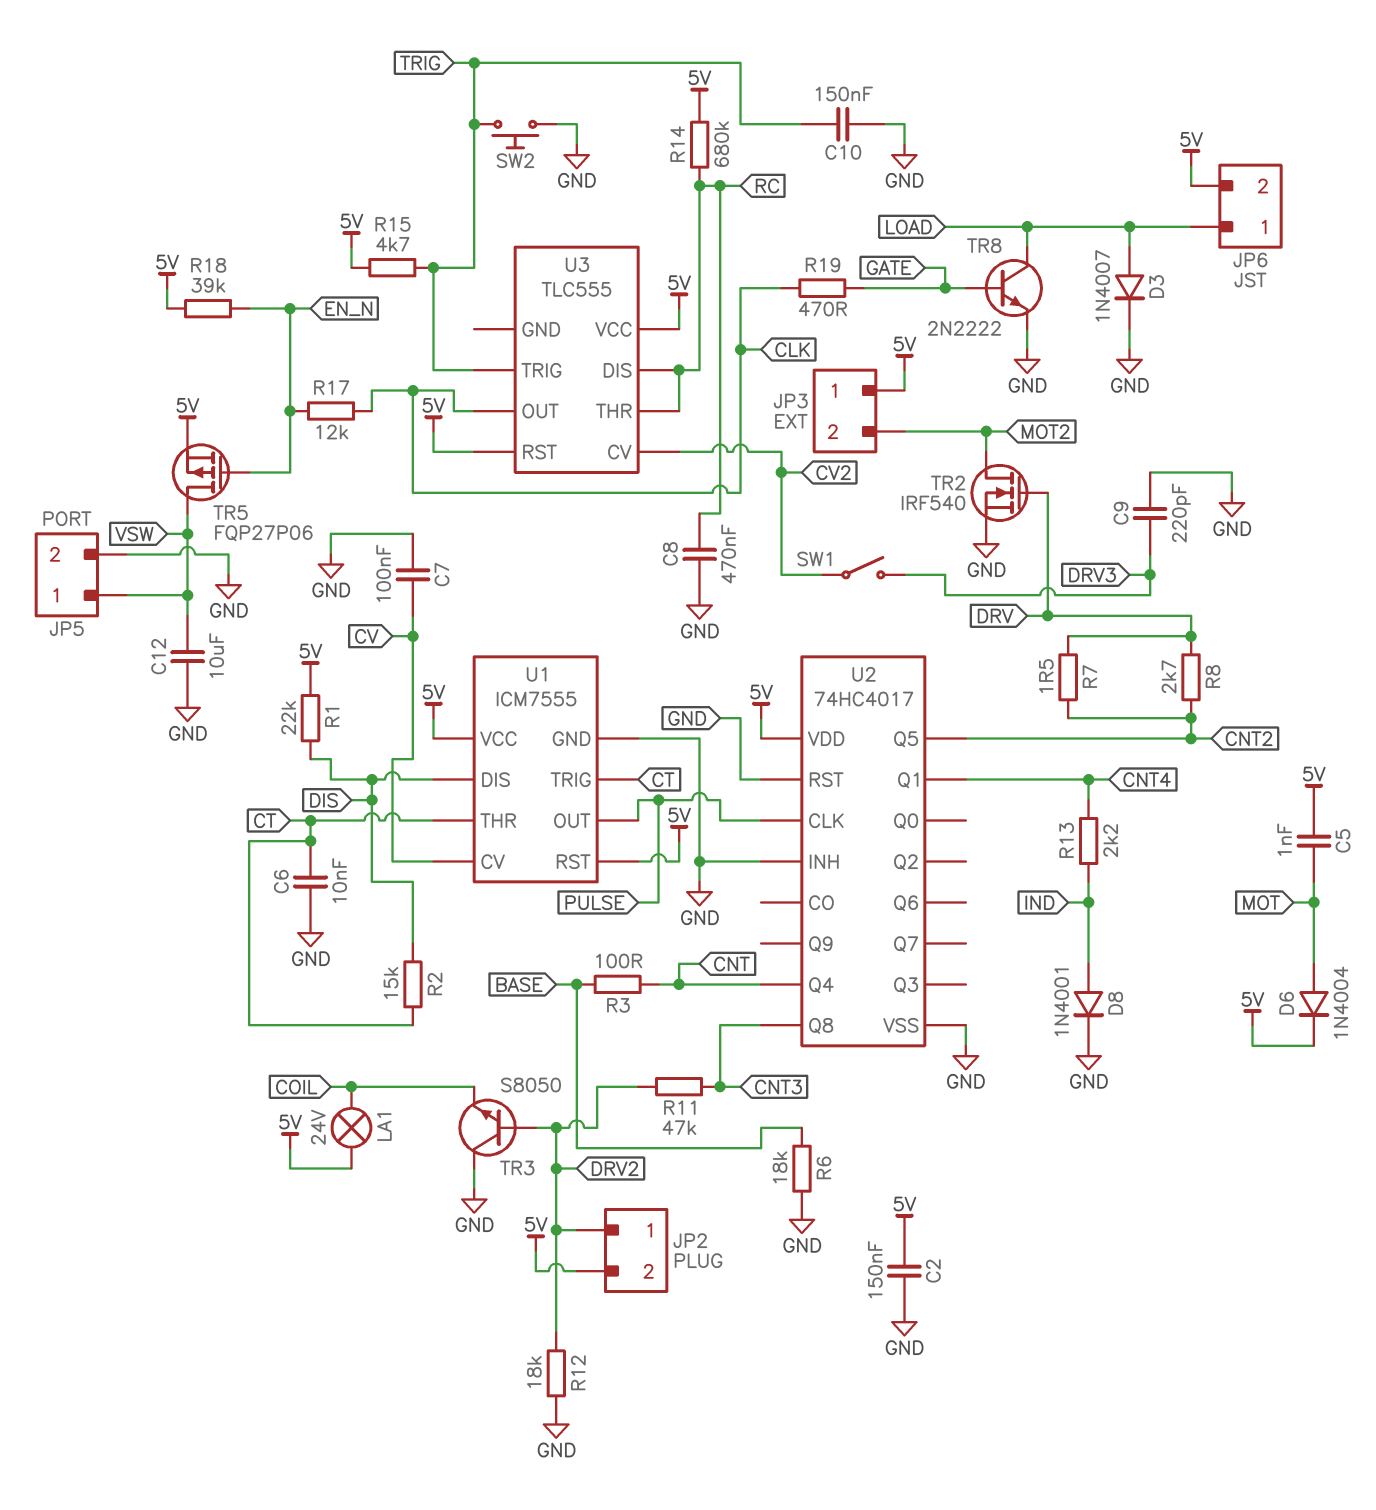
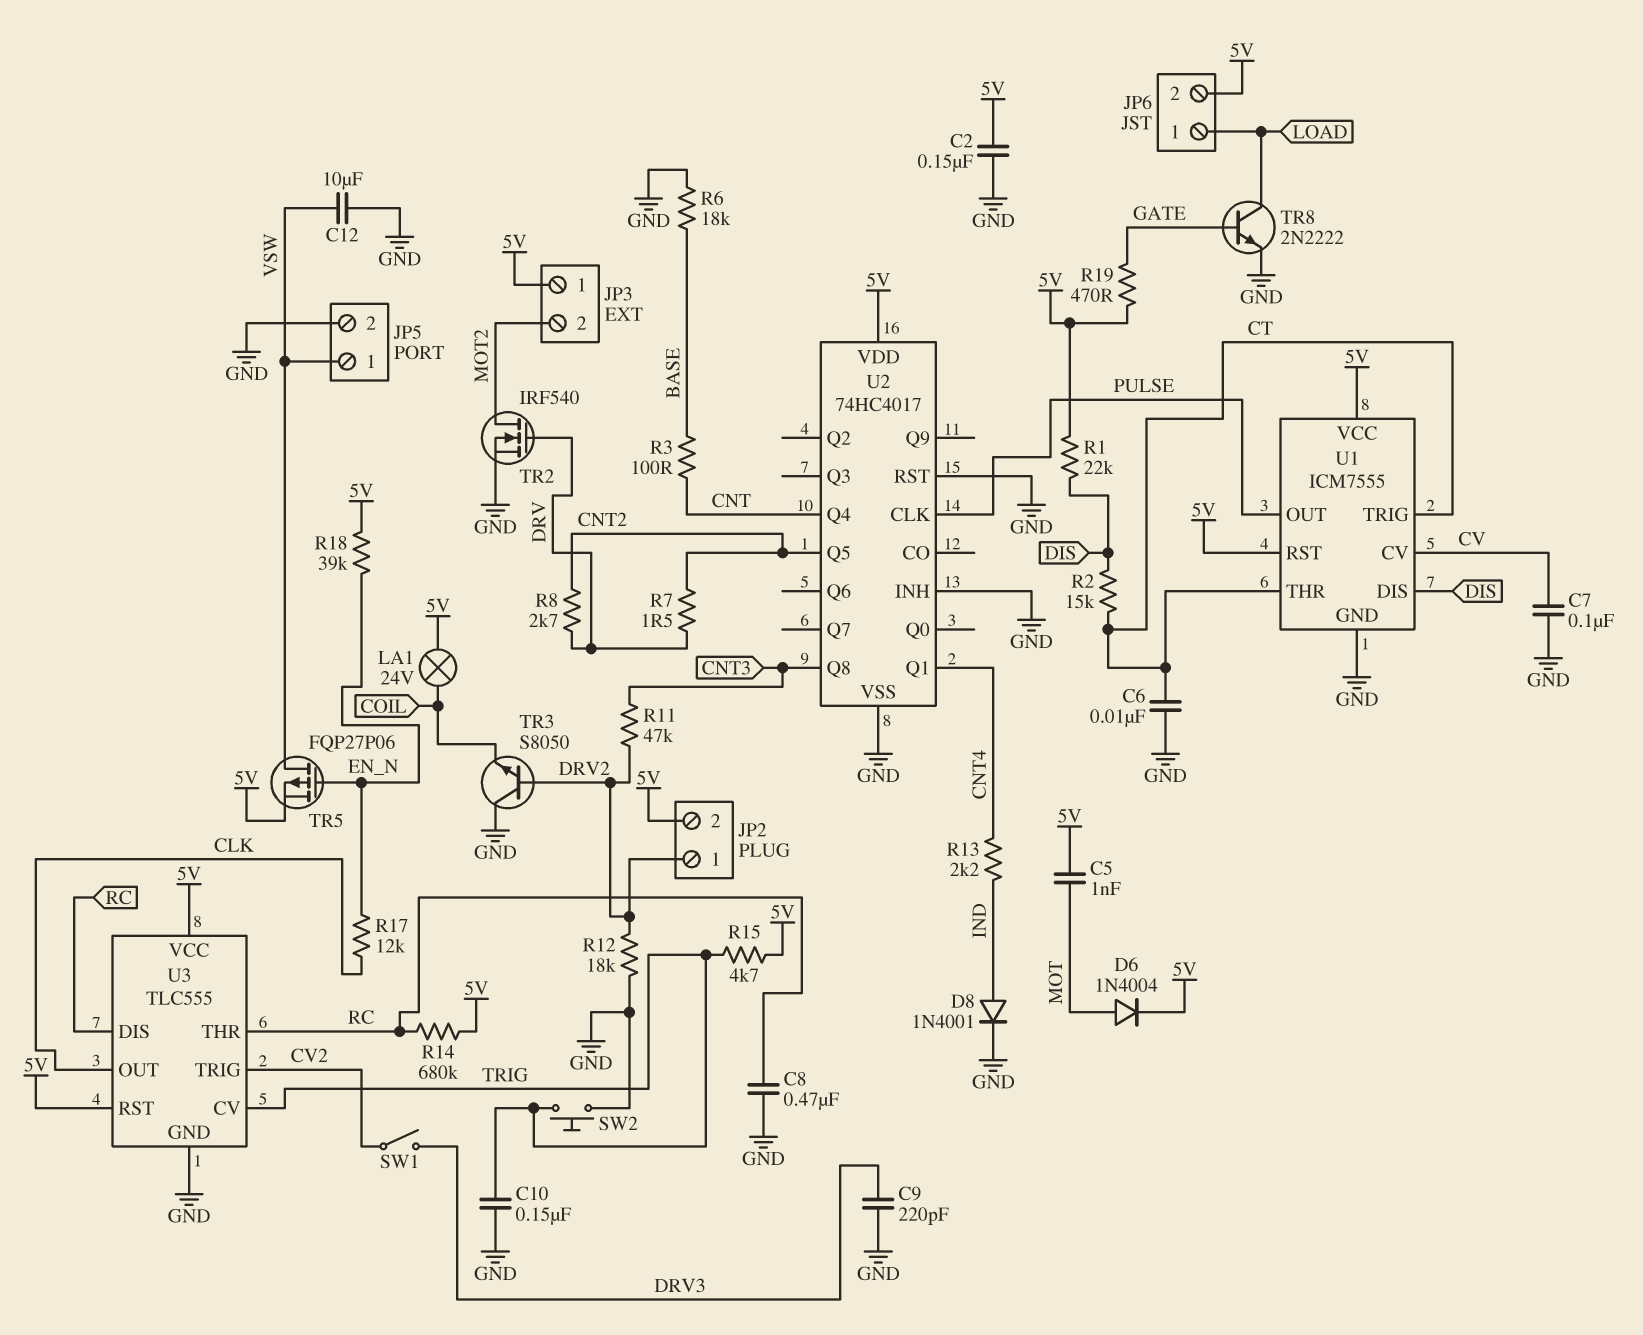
D3: diode 1N4007 (A LOAD, K GND) -> none
R19: 470 (CLK, GATE) -> 470 (5V, GATE)
U3 pin CV: CV2 -> TRIG
U3 pin GND: none -> GND
U3 pin TRIG: TRIG -> CV2

